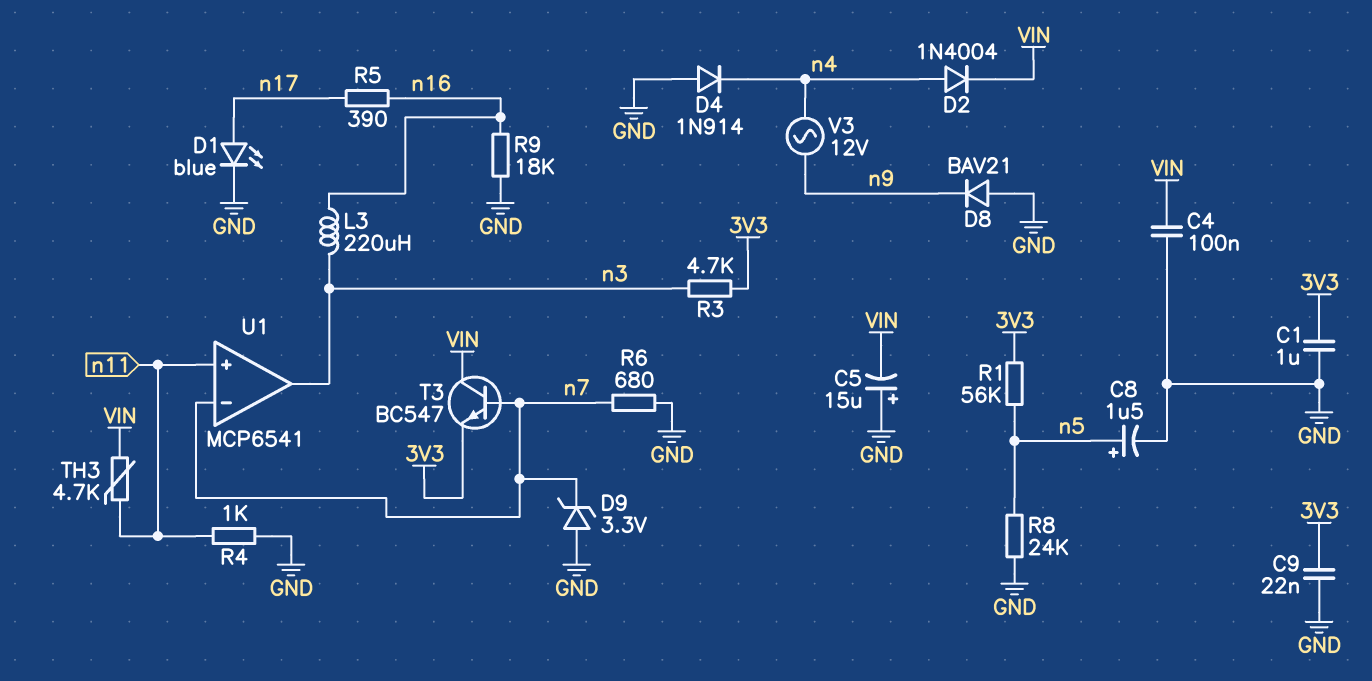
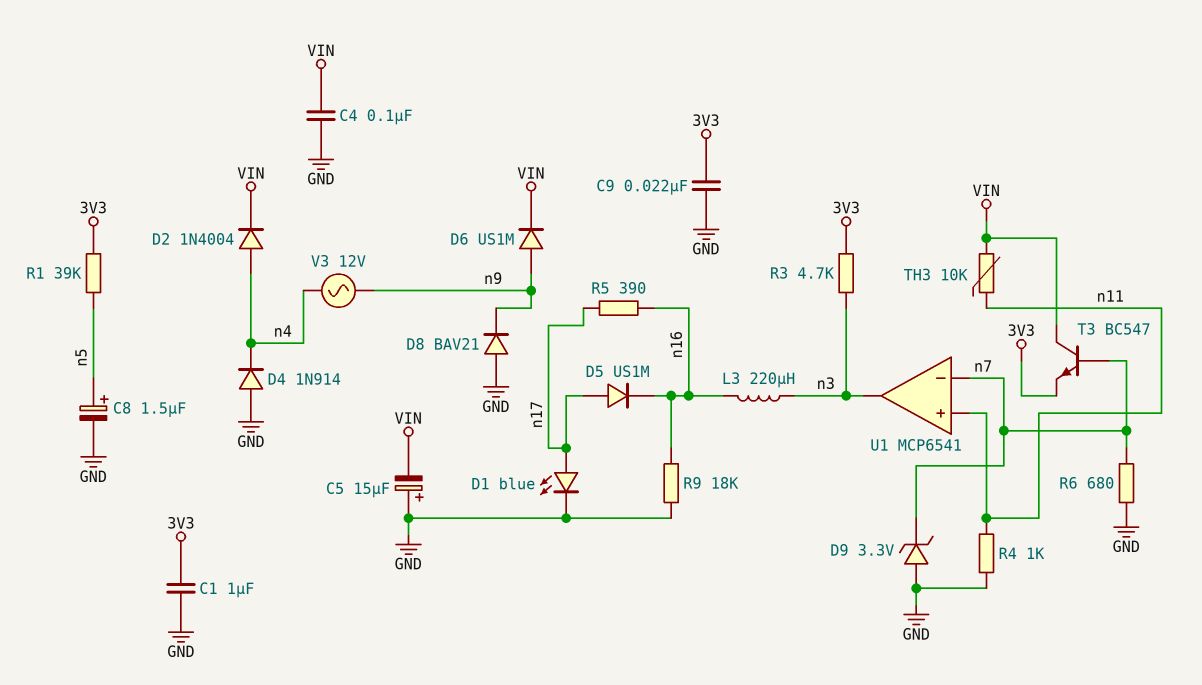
D5: none -> diode US1M (A n17, K n16)
D6: none -> diode US1M (A n9, K VIN)
R1: 56k (3V3, n5) -> 39k (3V3, n5)
R8: 24k (GND, n5) -> none
TH3: 4.7k (VIN, n11) -> 10k (VIN, n11)

